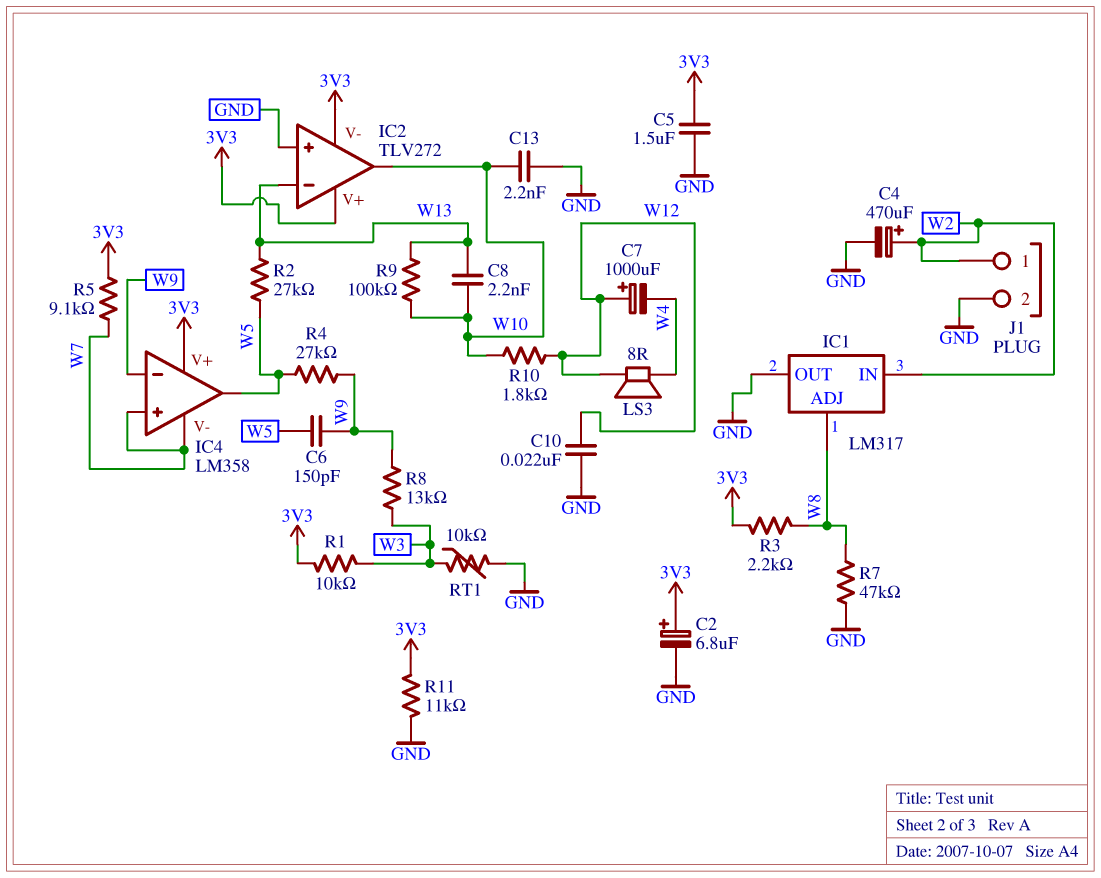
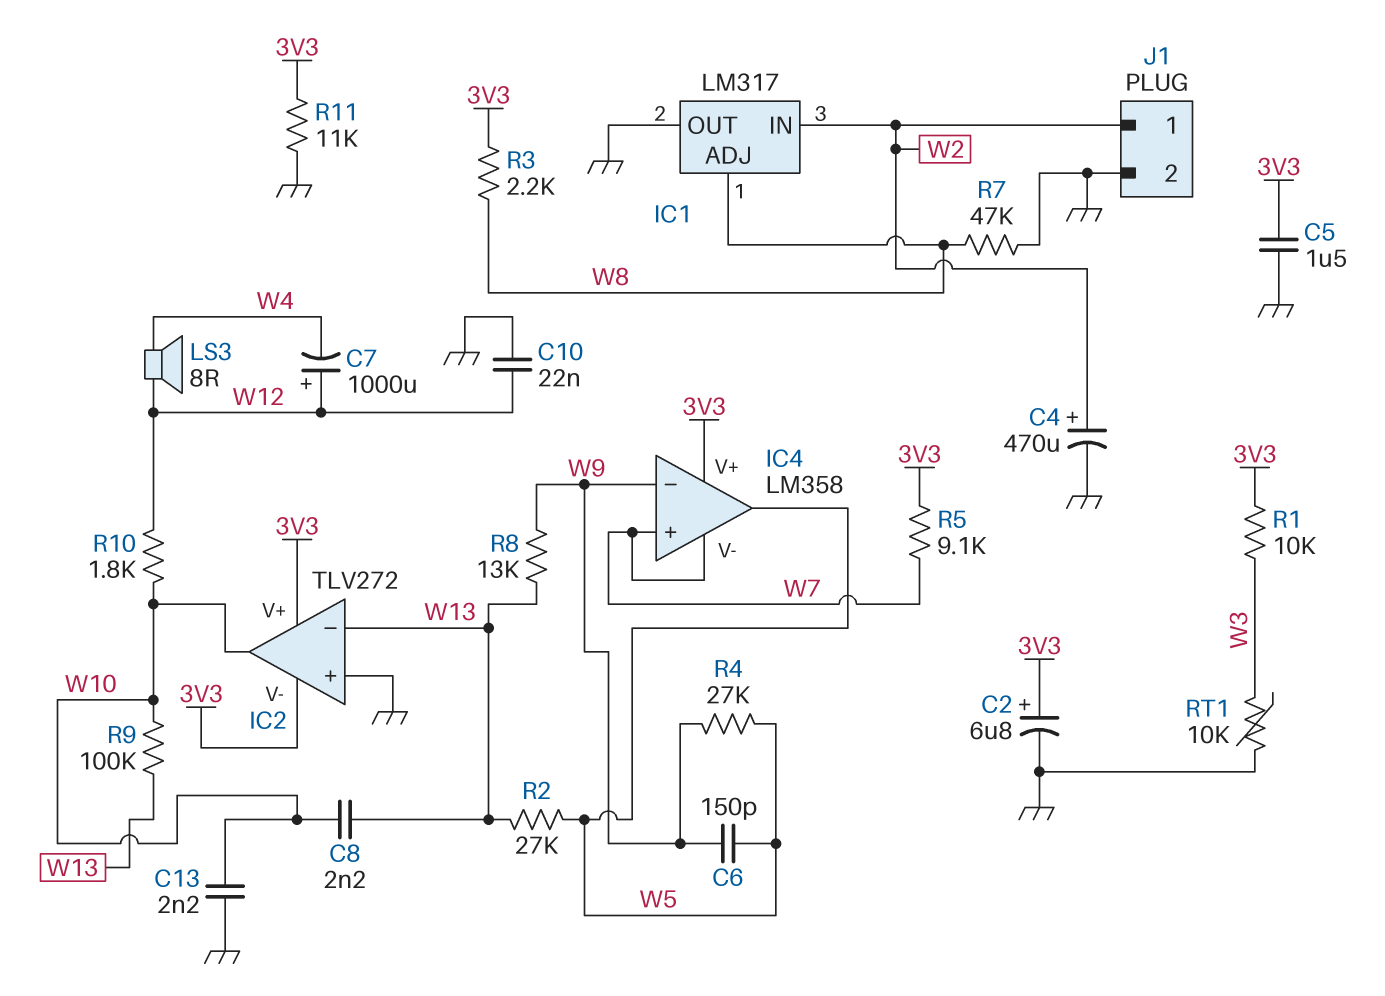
R8: 13k (W3, W9) -> 13k (W9, W13)

